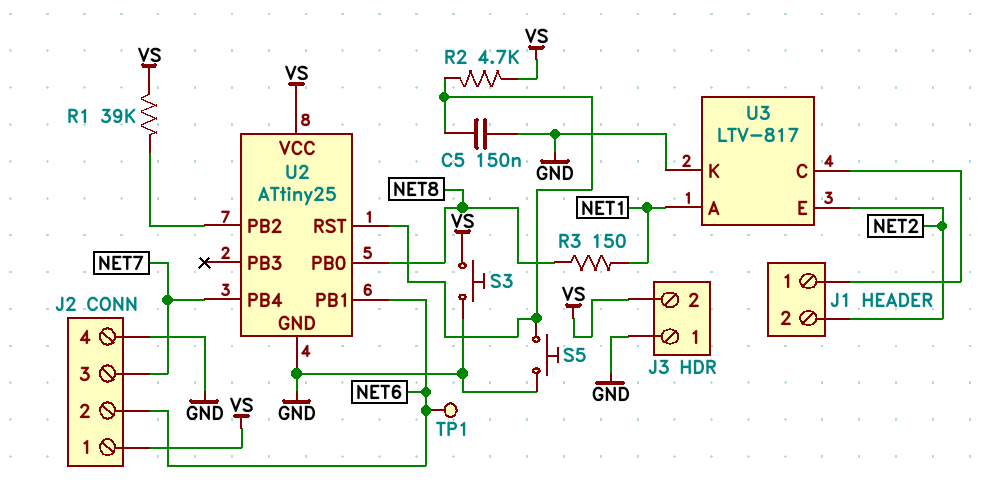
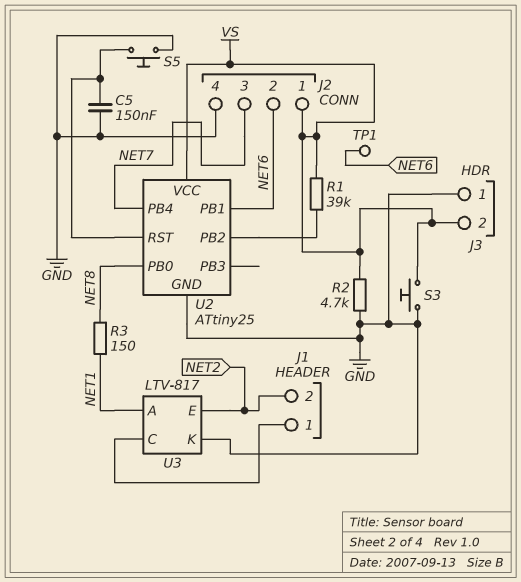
R2: 4.7k (U2/RST, VS) -> 4.7k (GND, VS)

